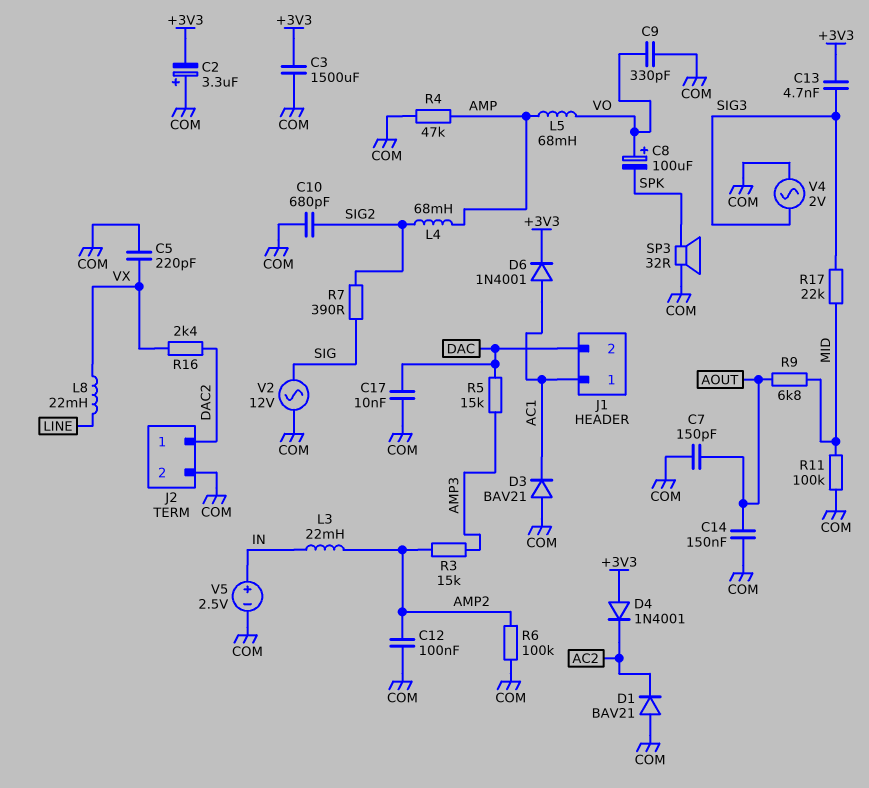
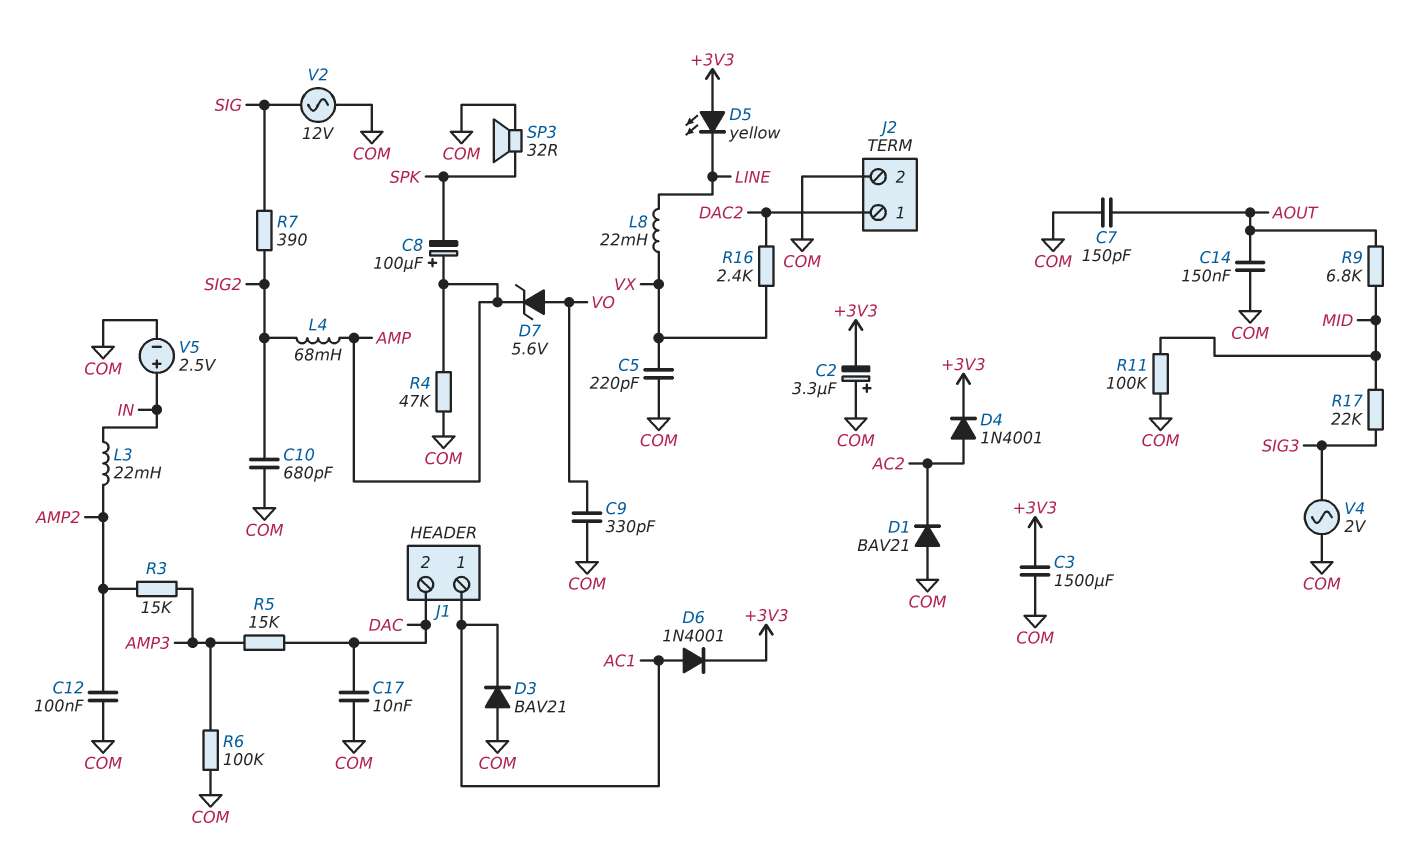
C8: 100uF (plus VO, minus SPK) -> 100uF (plus AMP, minus SPK)
C13: 4.7nF (+3V3, SIG3) -> none
D4: diode 1N4001 (A +3V3, K AC2) -> diode 1N4001 (A AC2, K +3V3)
D5: none -> LED yellow (A +3V3, K LINE)
D7: none -> zener 5.6V (A VO, K AMP)
L5: 68mH (AMP, VO) -> none
R6: 100k (AMP2, COM) -> 100k (AMP3, COM)

